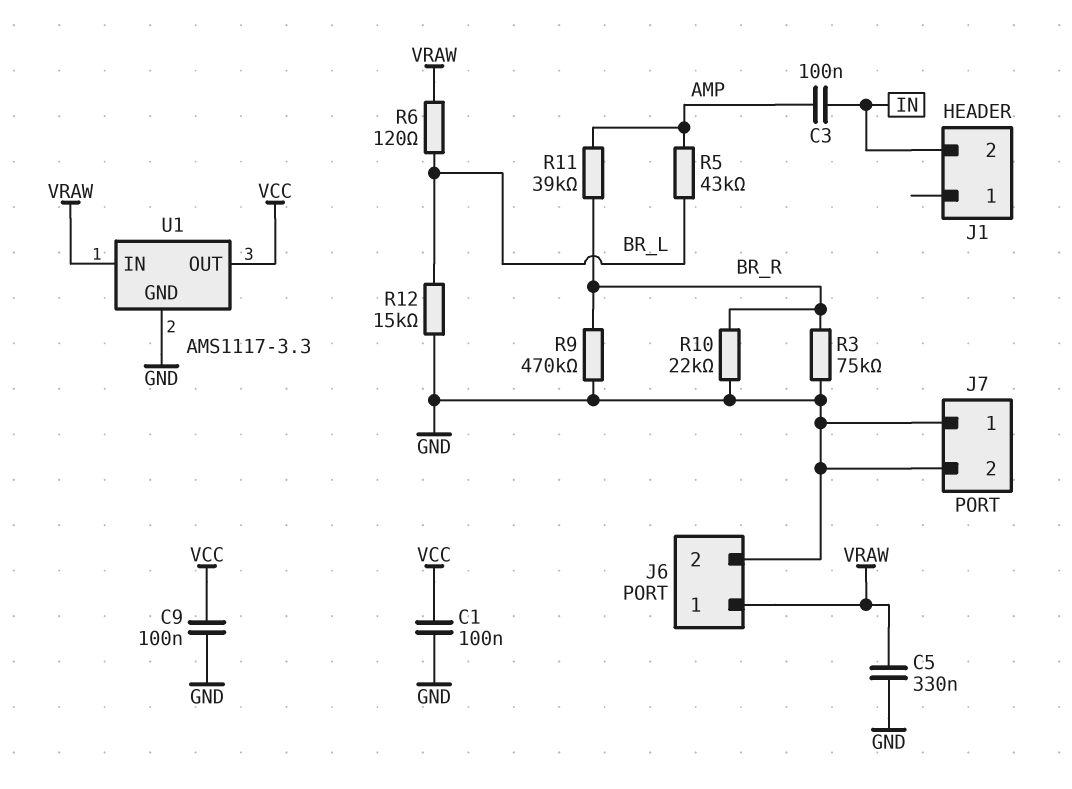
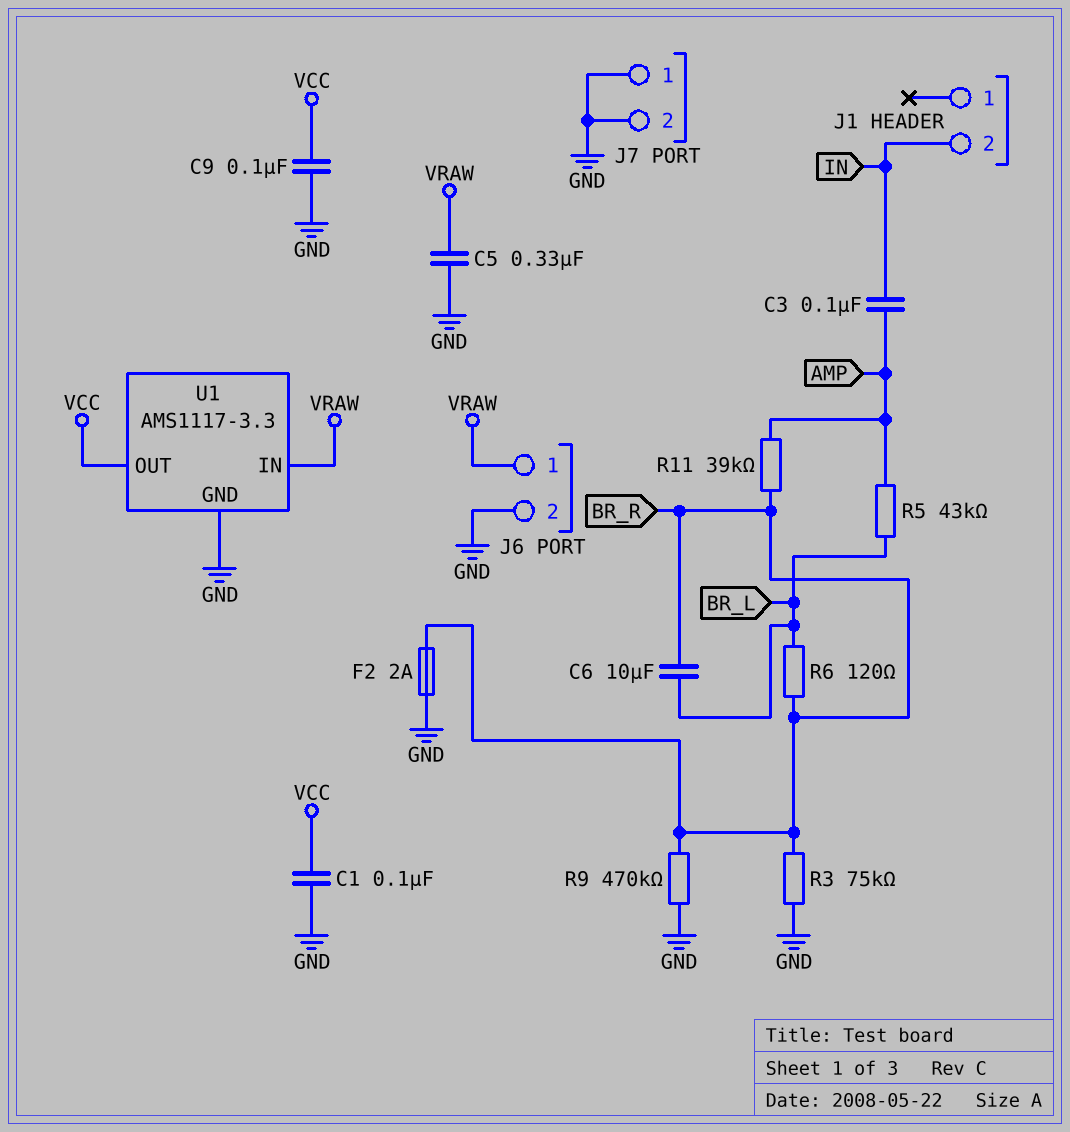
C6: none -> 10uF (BR_L, BR_R)
F2: none -> 2A (BR_R, GND)
R6: 120 (BR_L, VRAW) -> 120 (BR_L, BR_R)
R10: 22k (BR_R, GND) -> none
R12: 15k (BR_L, GND) -> none

